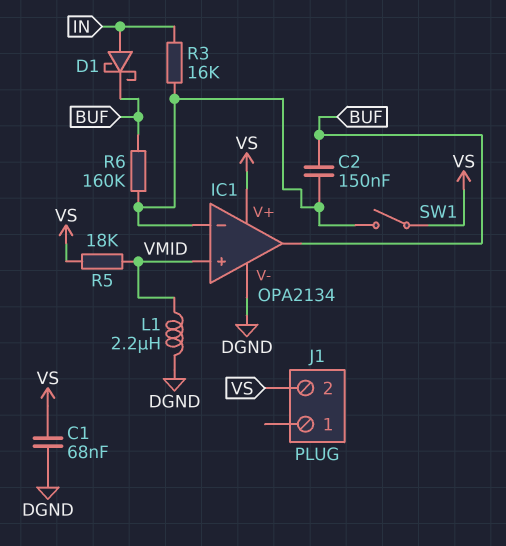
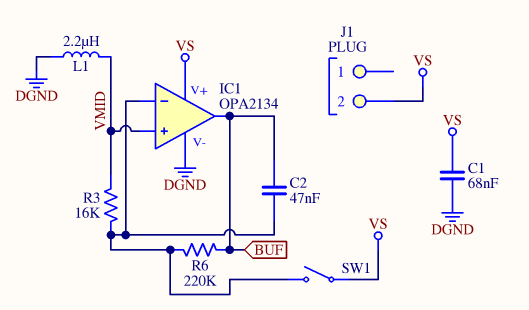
C2: 150nF (BUF, IC1/in-) -> 47nF (BUF, IC1/in-)
D1: schottky (A IN, K BUF) -> none
R3: 16k (IC1/in-, IN) -> 16k (IC1/in-, VMID)
R5: 18k (VMID, VS) -> none
R6: 160k (BUF, IC1/in-) -> 220k (BUF, IC1/in-)

